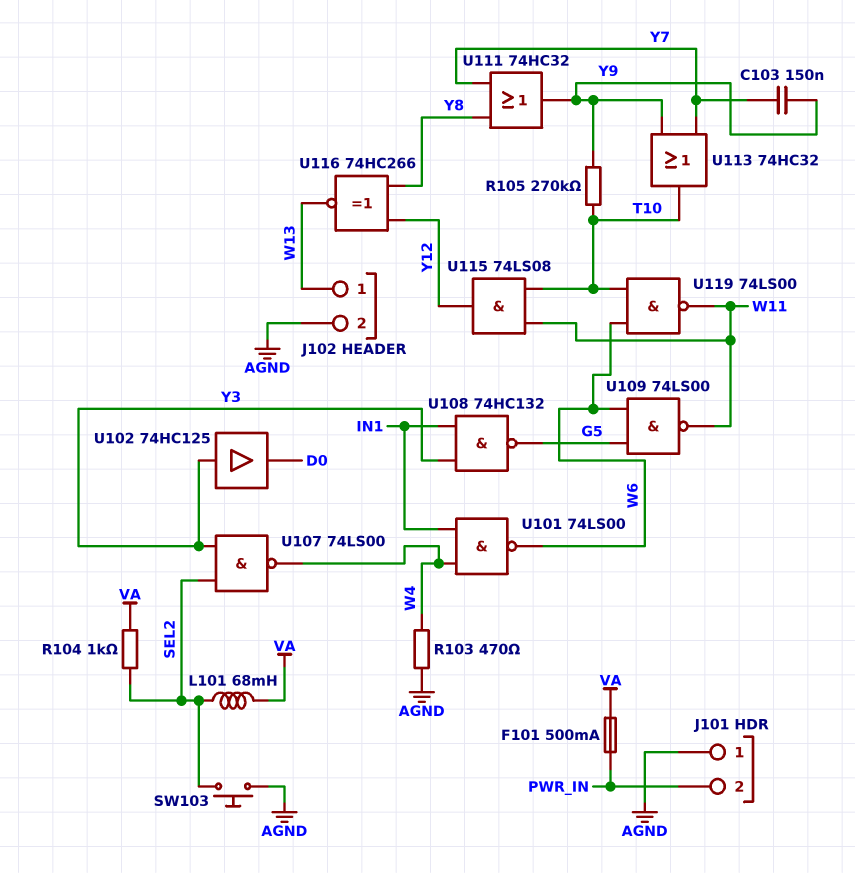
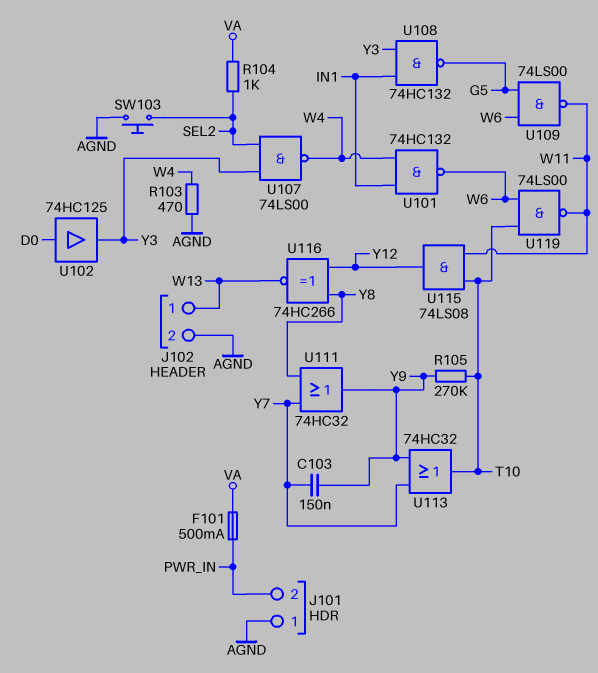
L101: 68mH (SEL2, VA) -> none
U101: NAND 74LS00 (in IN1, in W4, out W6) -> NAND 74HC132 (in IN1, in W4, out W6)
U102: buffer 74HC125 (in Y3, out D0) -> buffer 74HC125 (in D0, out Y3)

